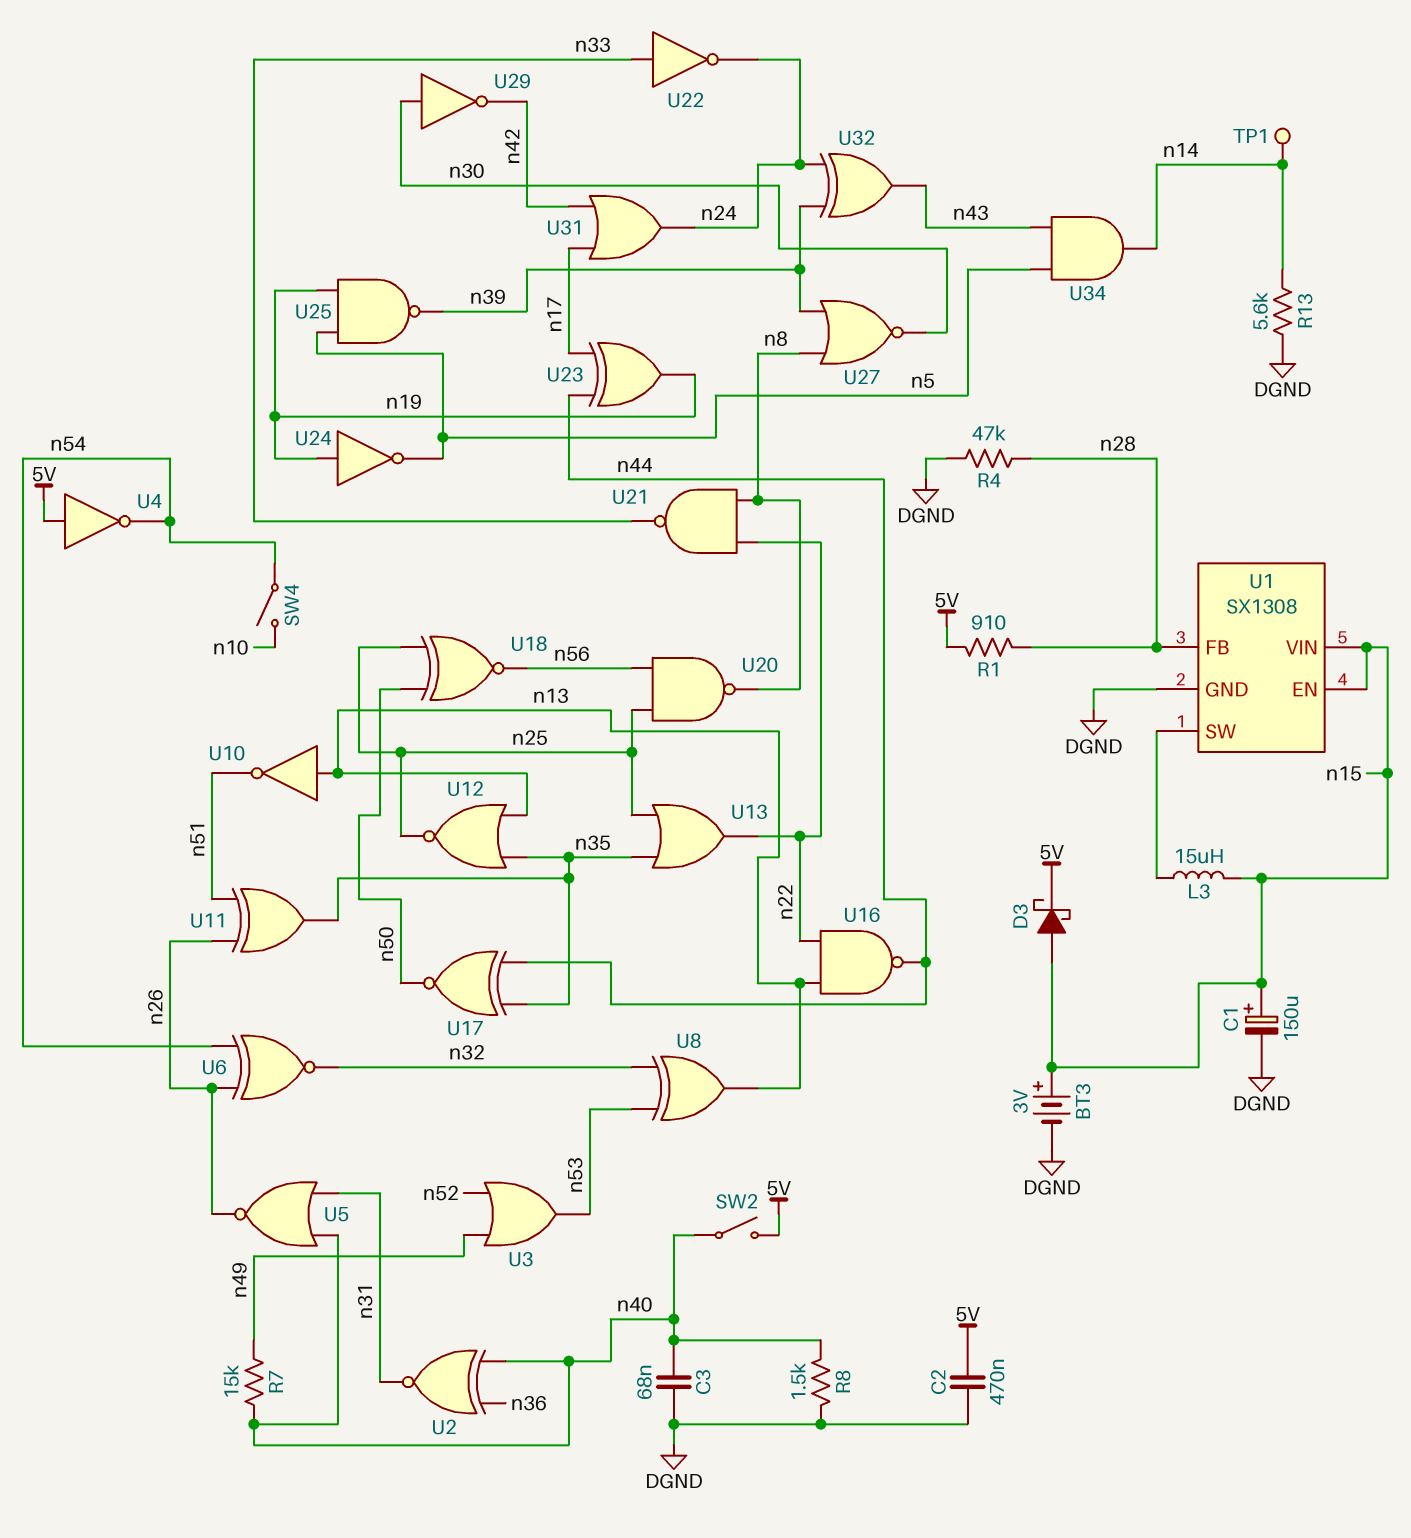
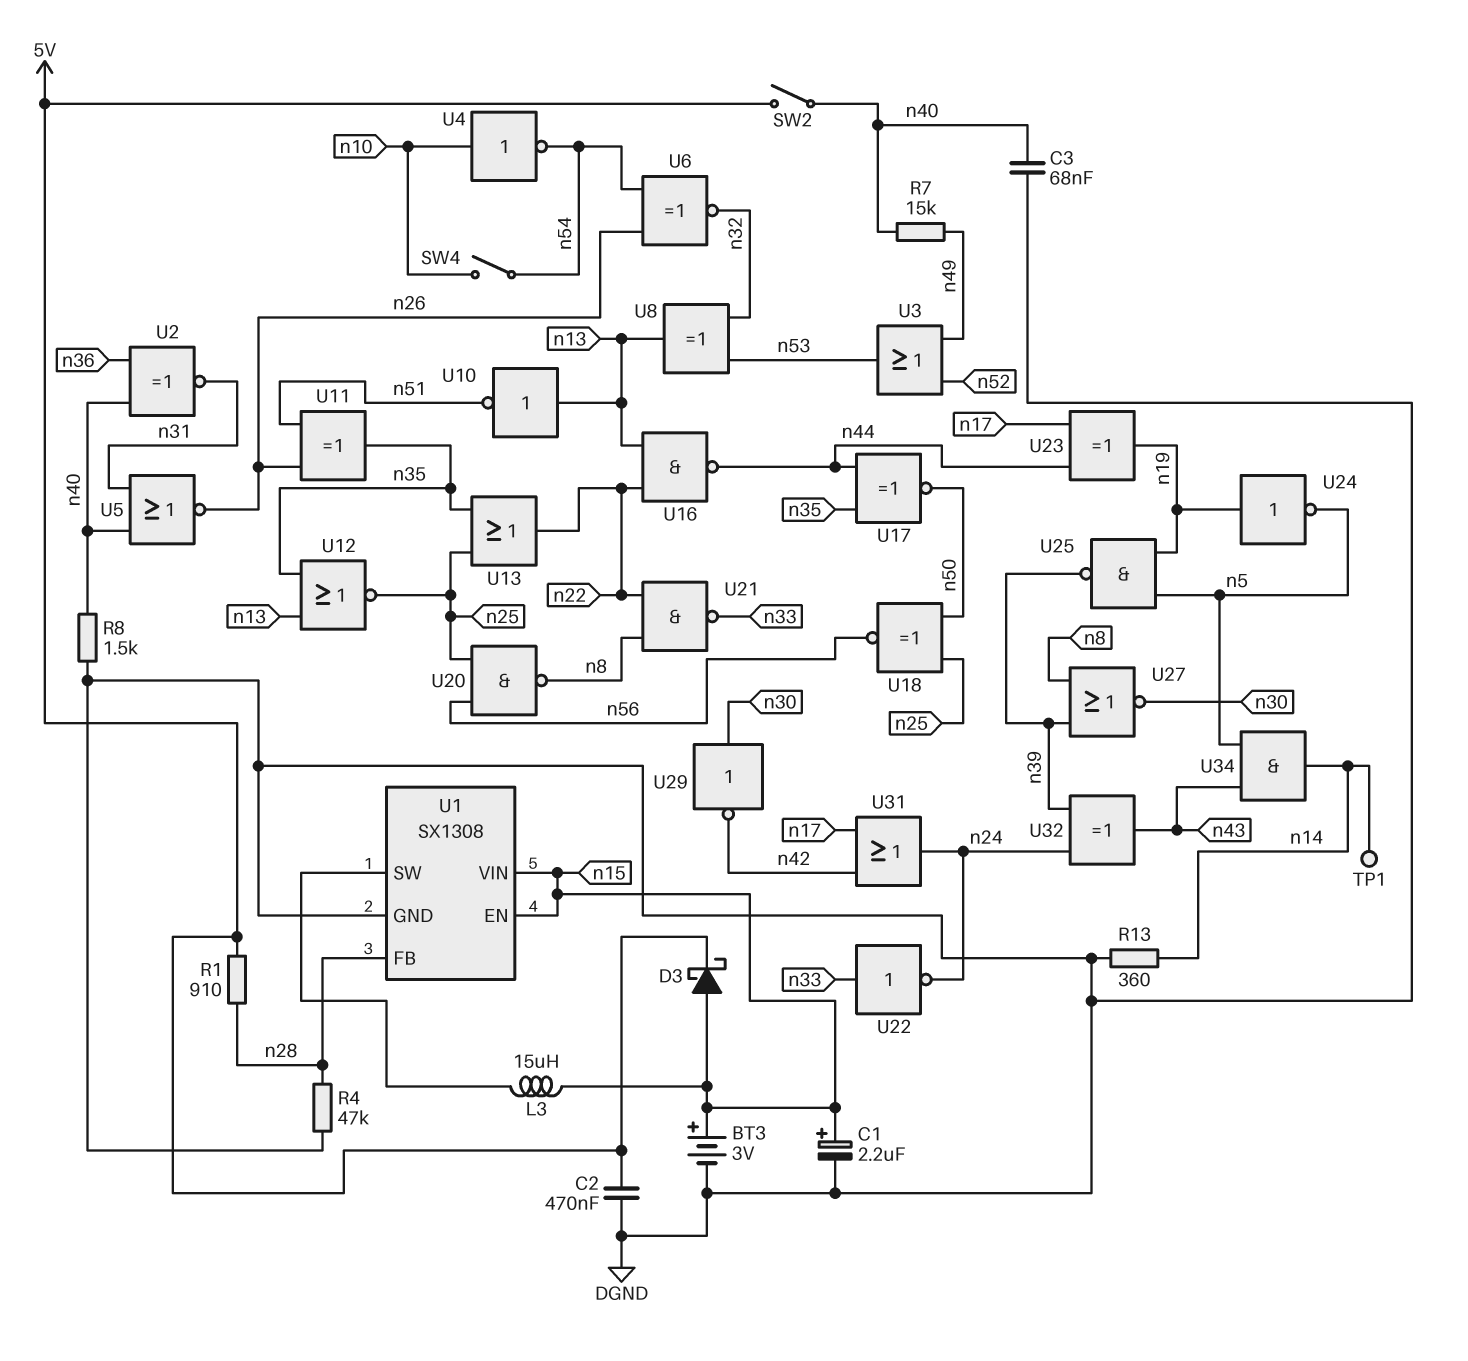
C1: 150uF (plus n15, minus DGND) -> 2.2uF (plus n15, minus DGND)
R13: 5.6k (DGND, n14) -> 360 (DGND, n14)
U4: NOT (in 5V, out n54) -> NOT (in n10, out n54)

